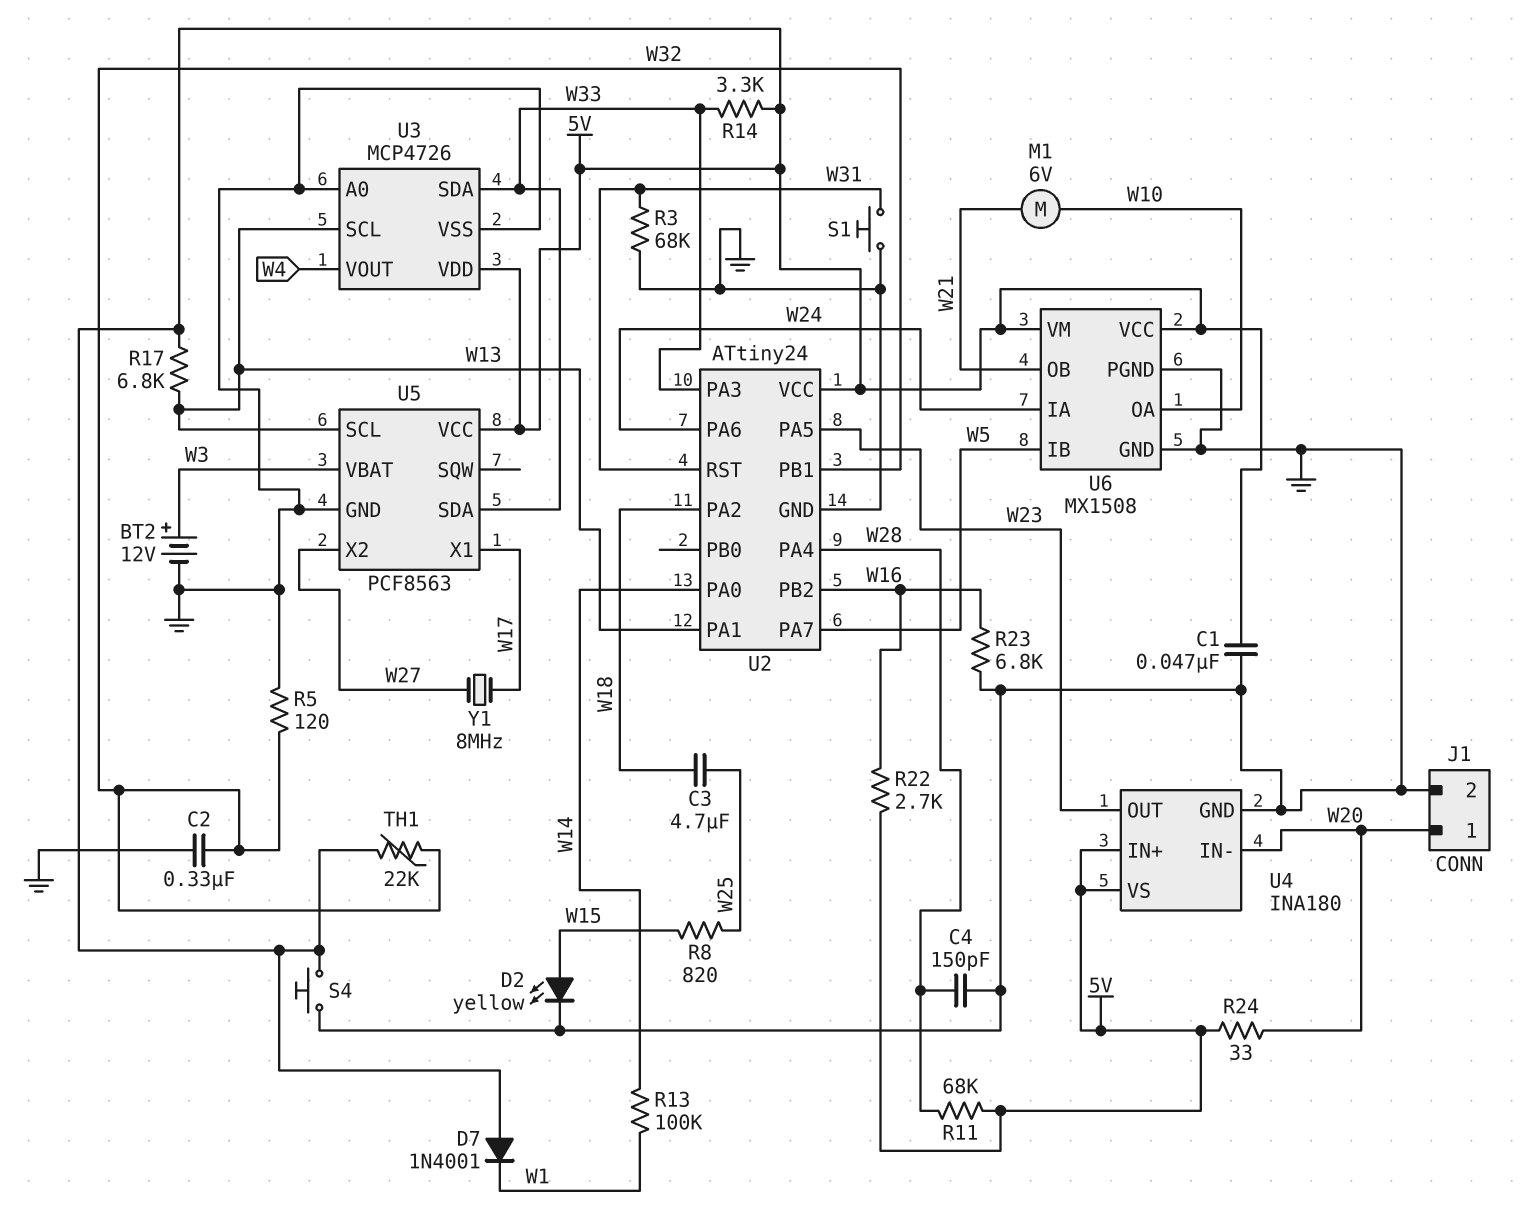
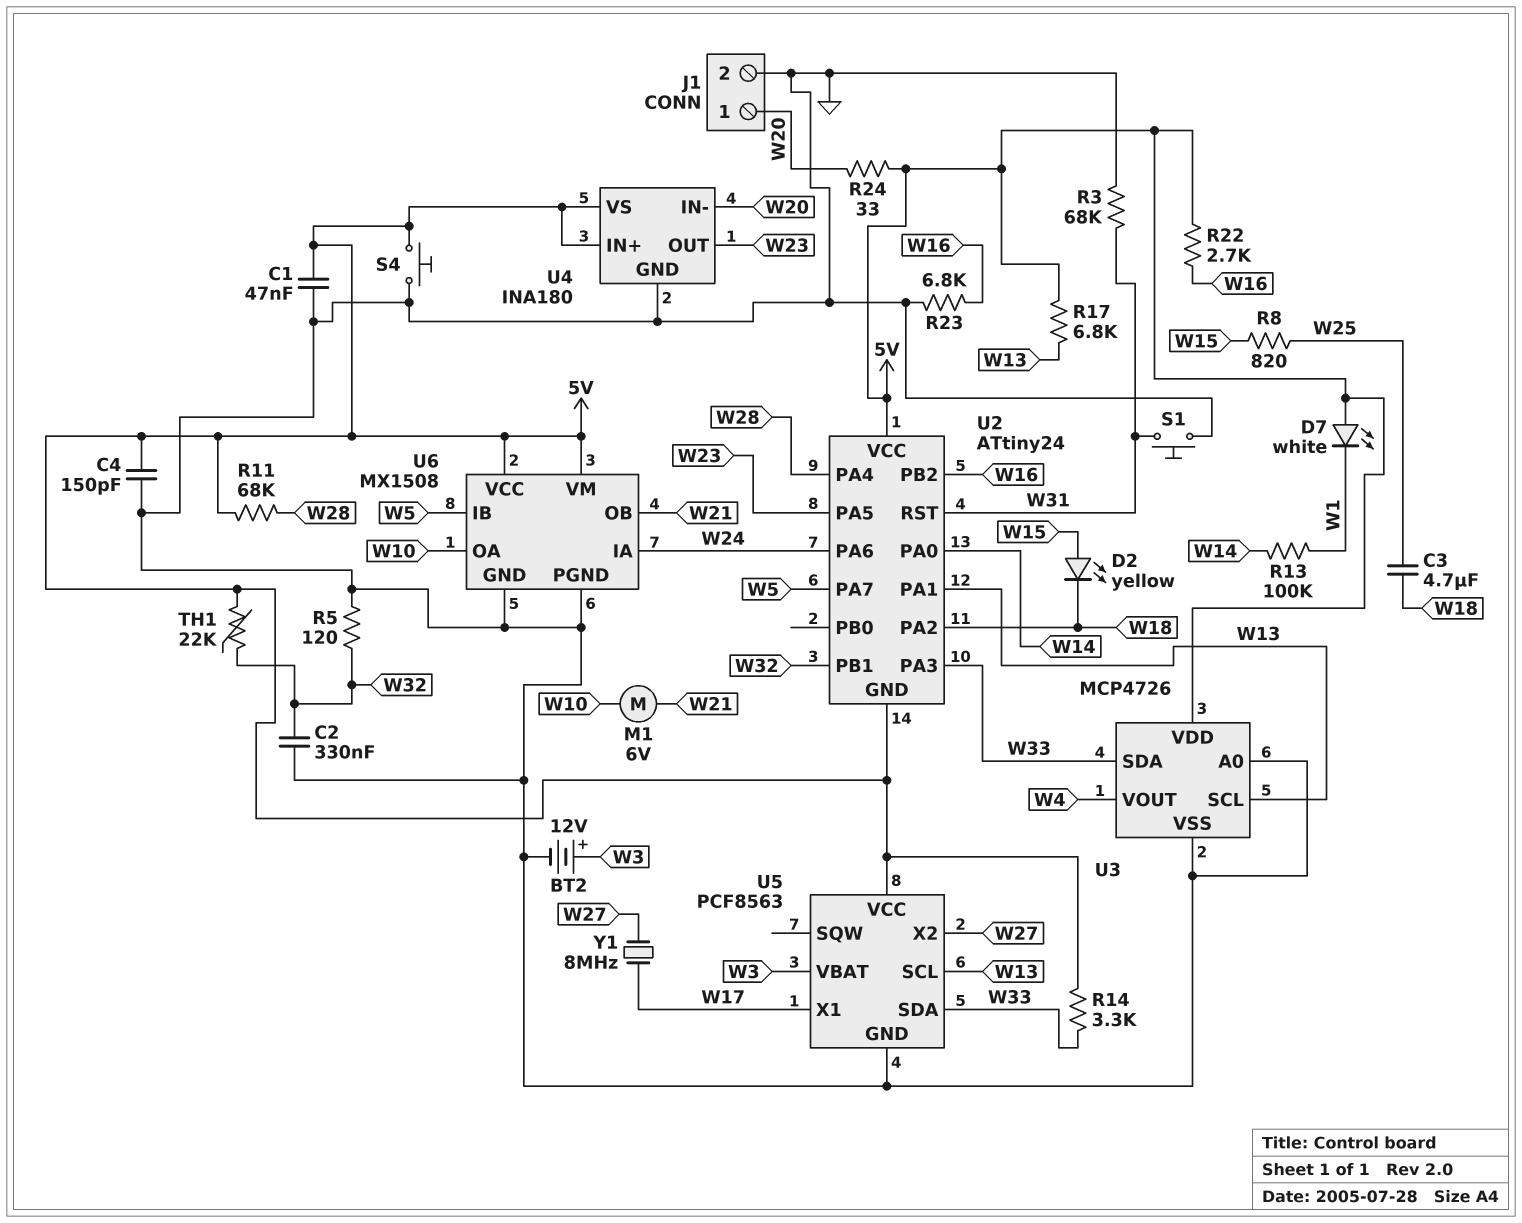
C4: 150pF (GND, W28) -> 150pF (5V, GND)
D2: LED yellow (A W15, K GND) -> LED yellow (A W15, K W18)
D7: diode 1N4001 (A 5V, K W1) -> LED white (A 5V, K W1)
U2 pin GND: GND -> 5V

